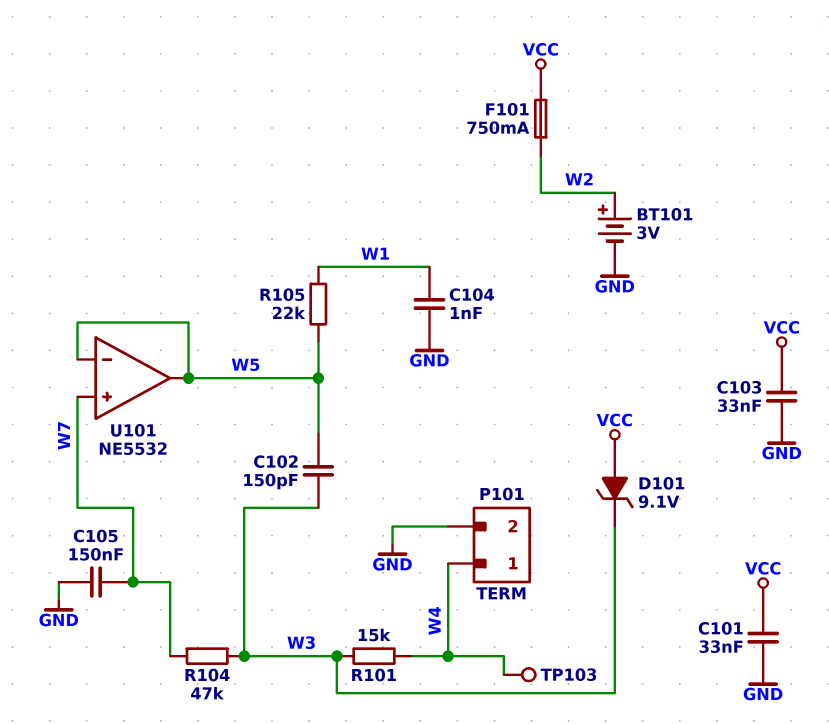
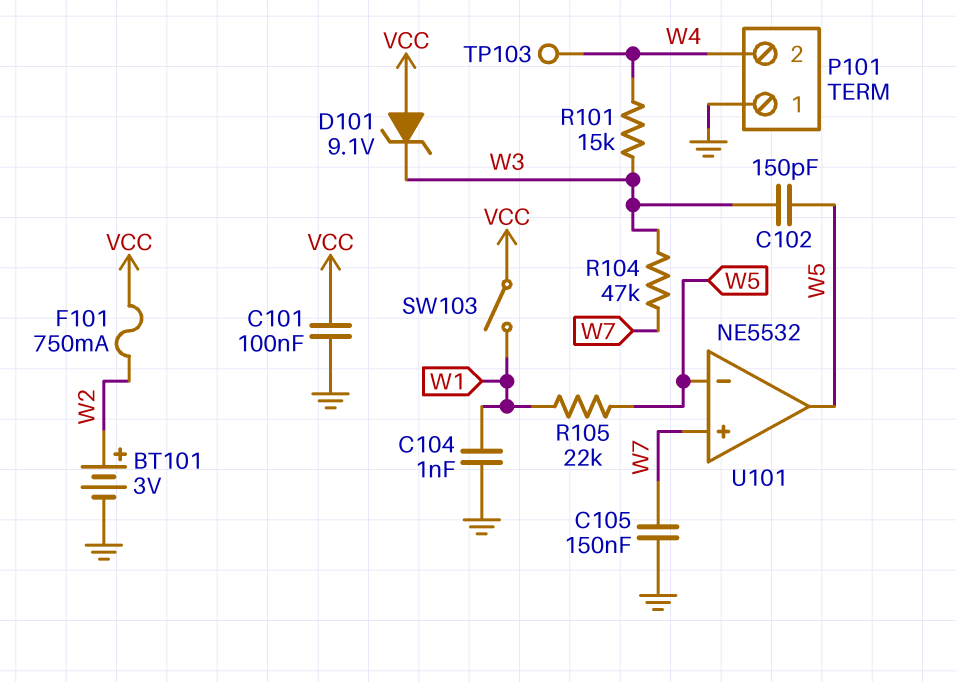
C101: 33nF (GND, VCC) -> 100nF (GND, VCC)
C103: 33nF (GND, VCC) -> none
P101 pin 1: W4 -> GND
P101 pin 2: GND -> W4
SW103: none -> switch (VCC, W1)

